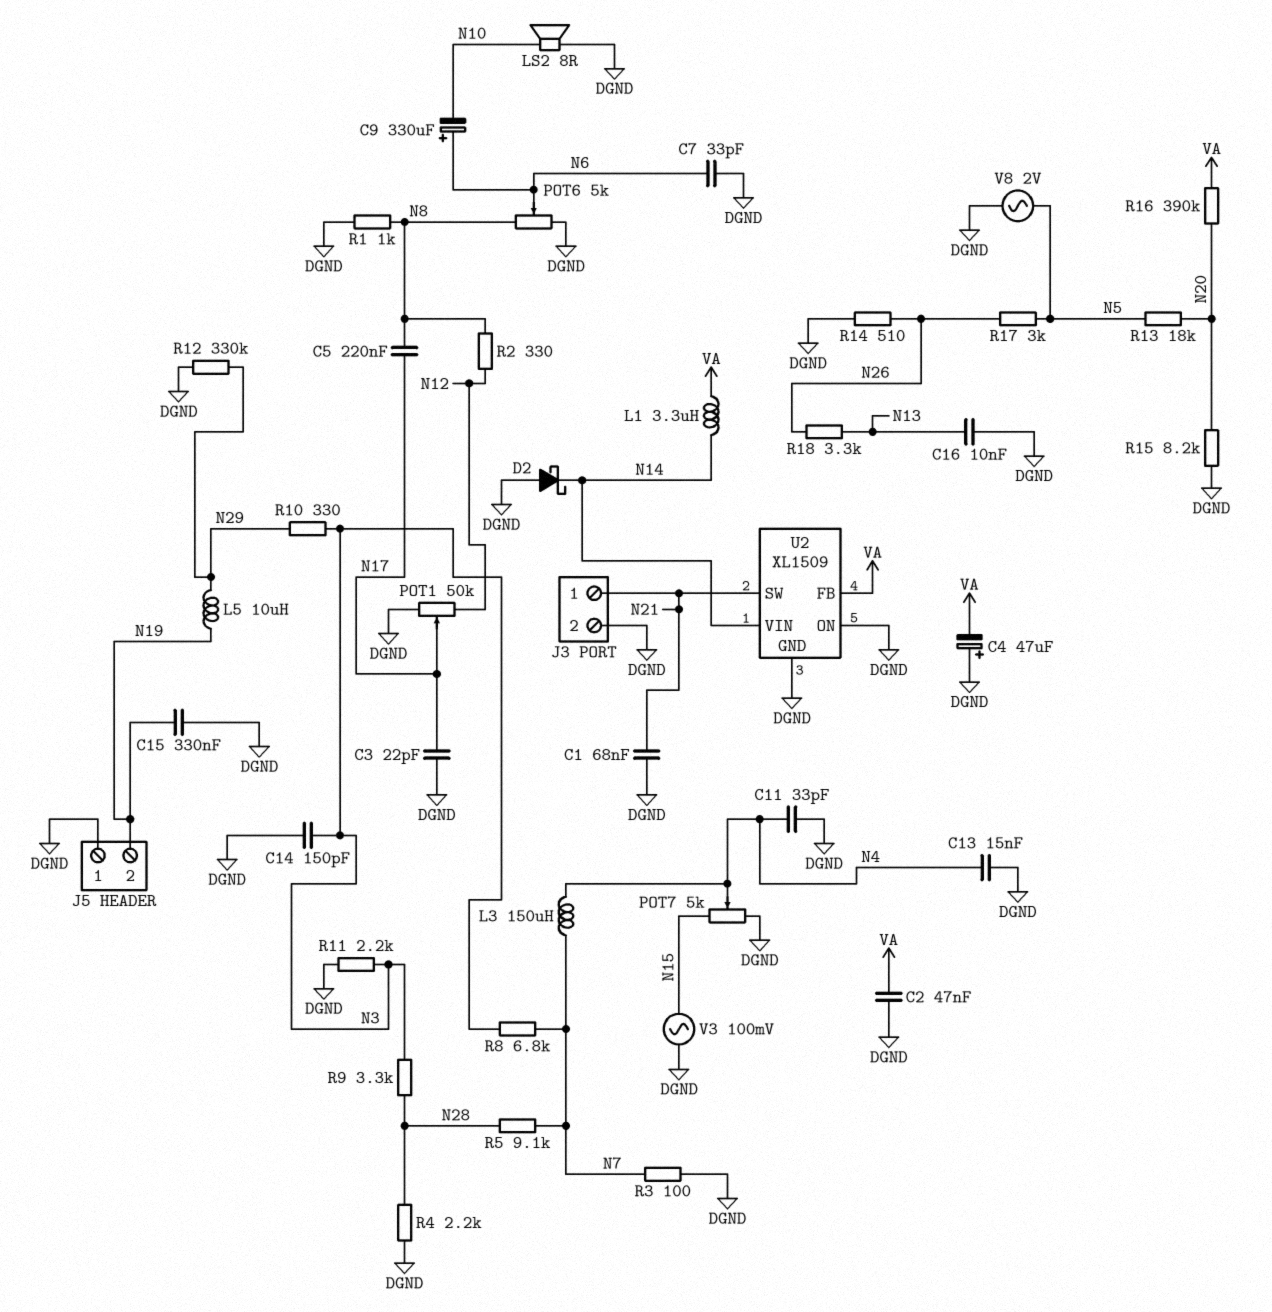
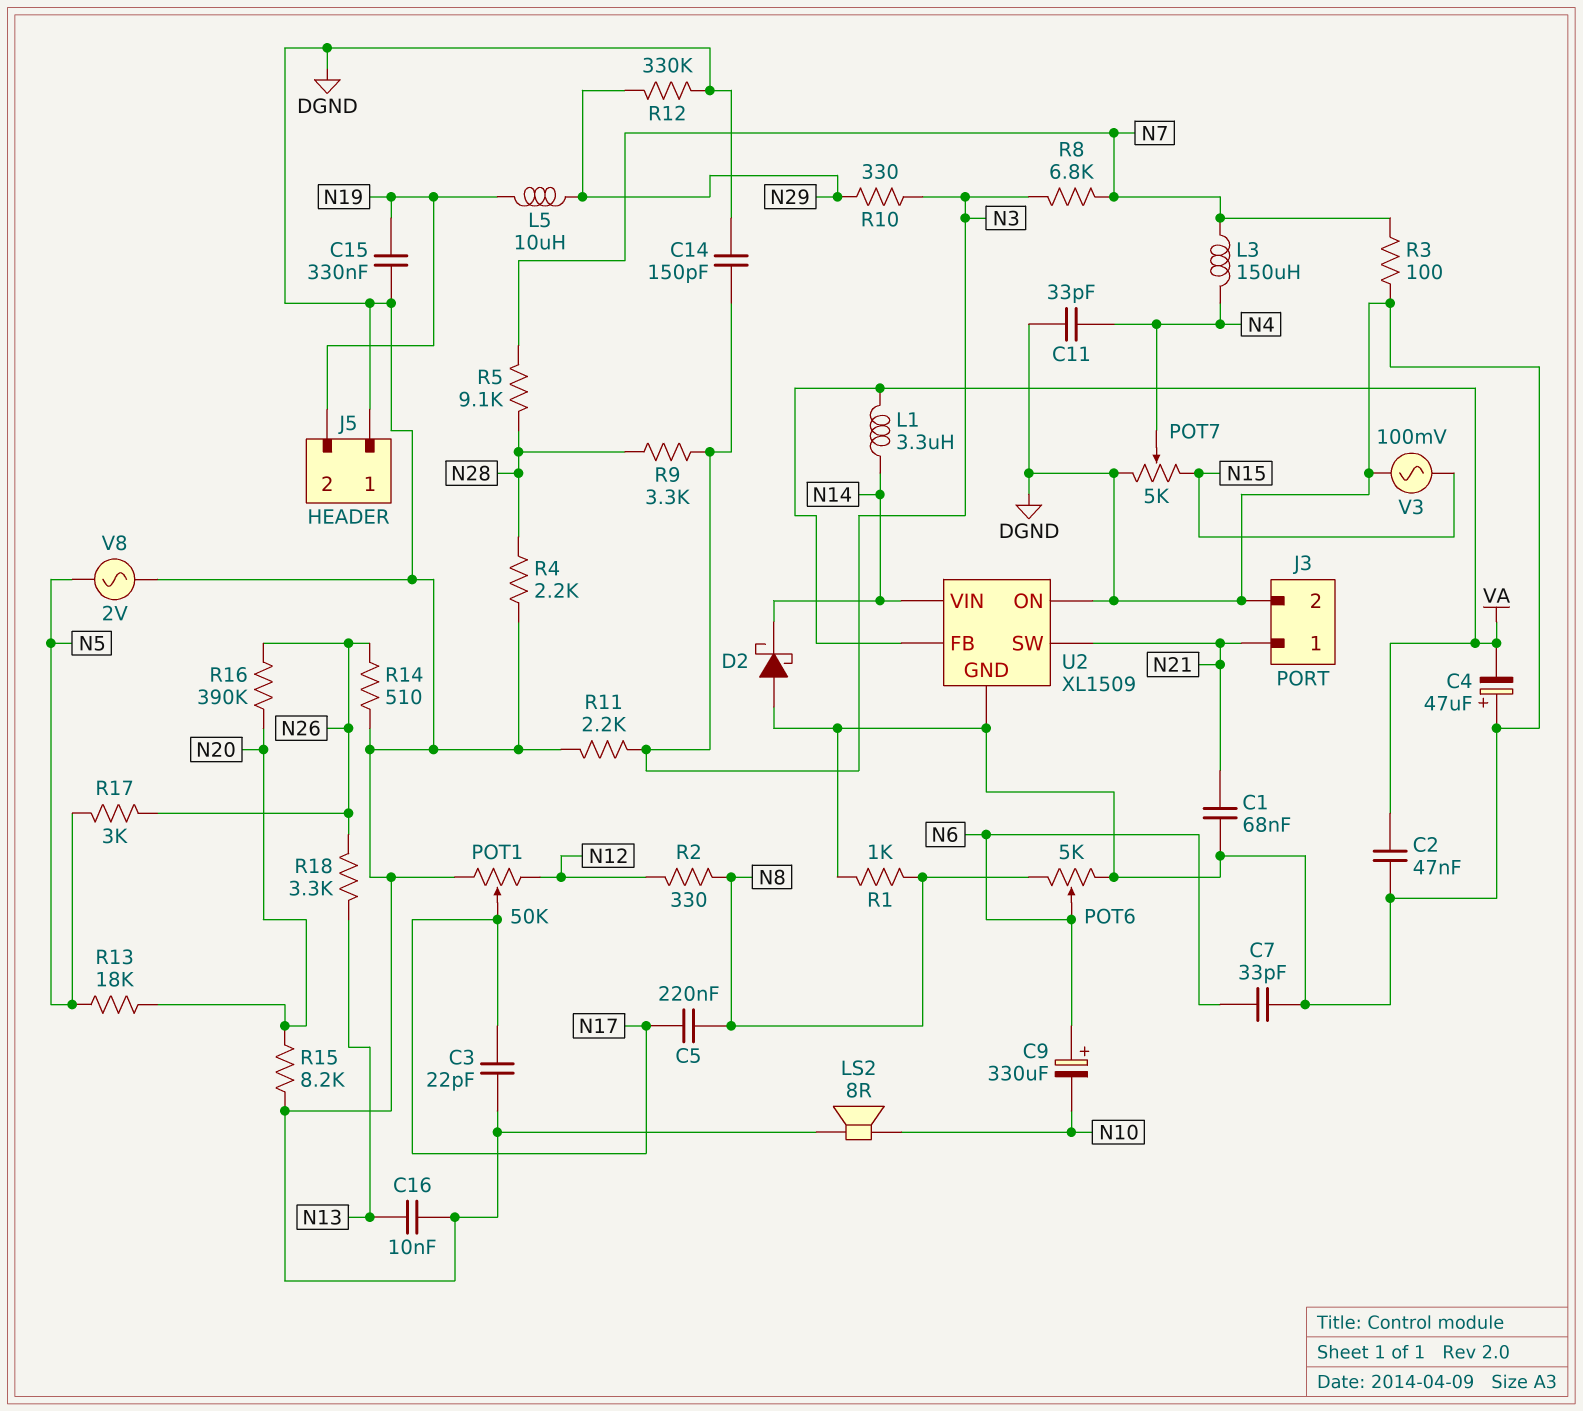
C13: 15nF (DGND, N4) -> none
R16: 390k (N20, VA) -> 390k (N20, N26)

